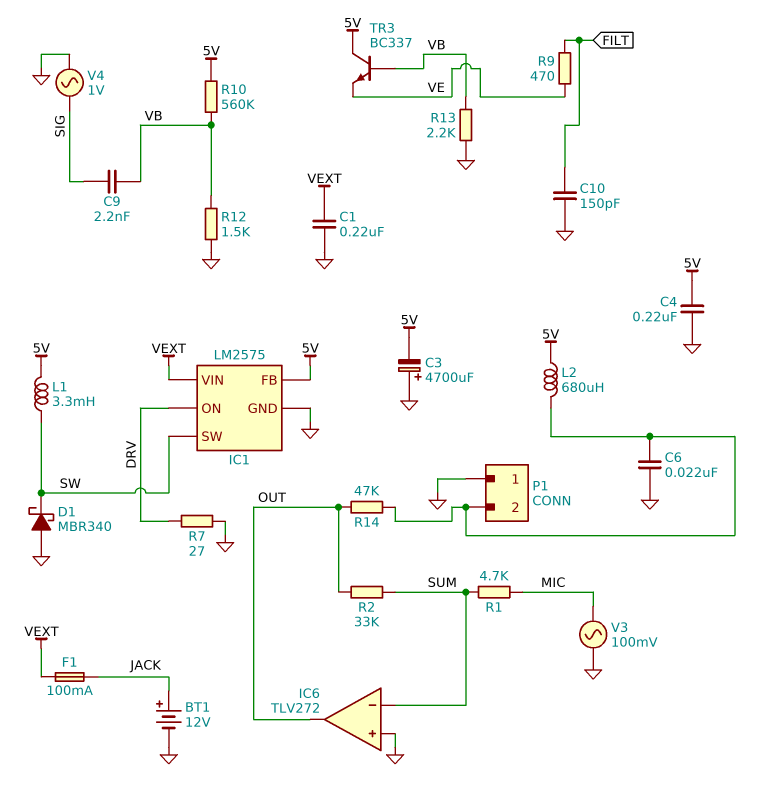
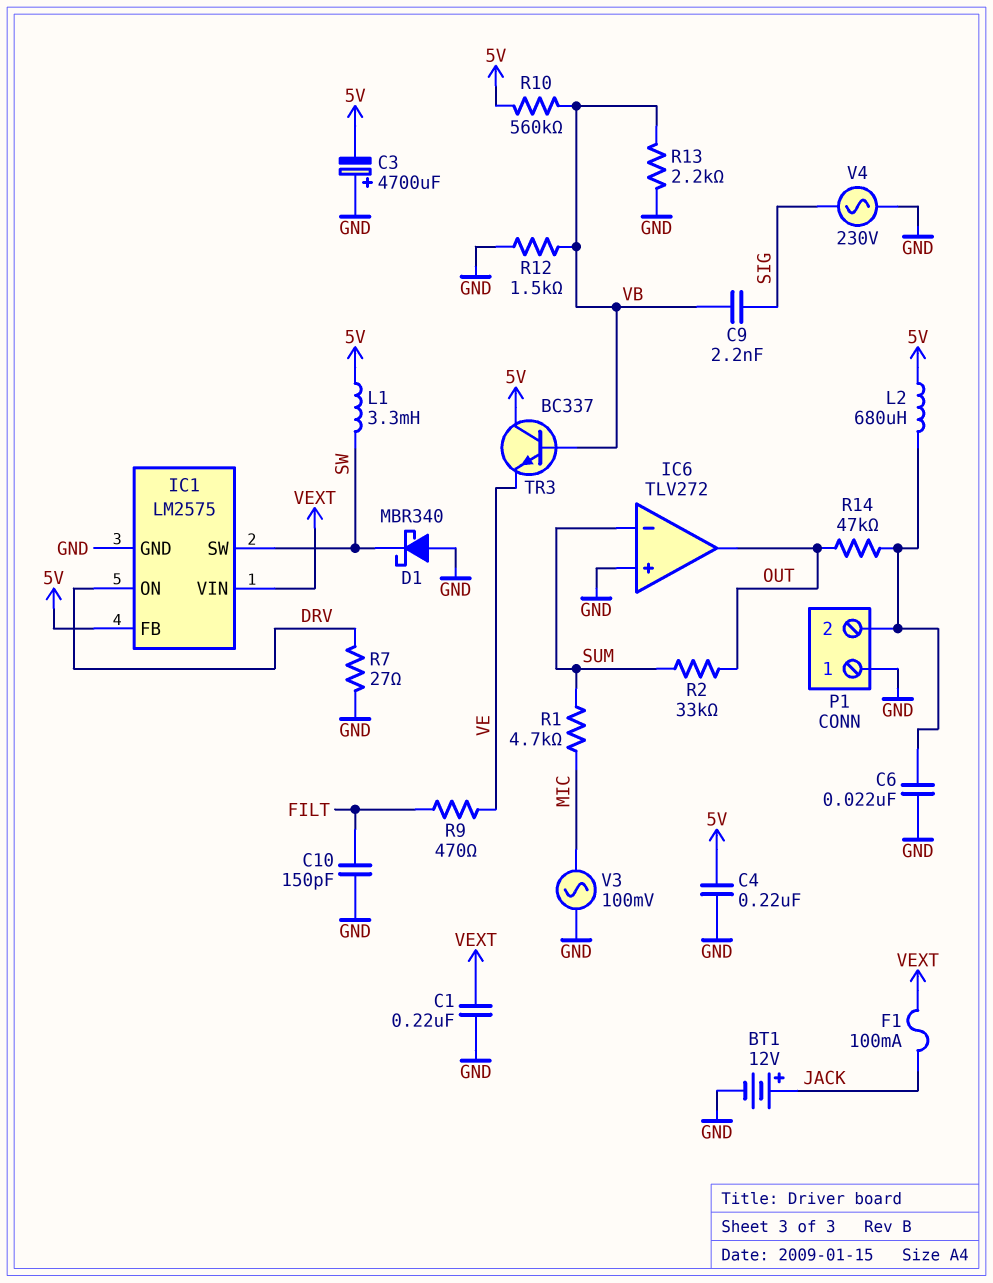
V4: AC 1V (GND, SIG) -> AC 230V (GND, SIG)

